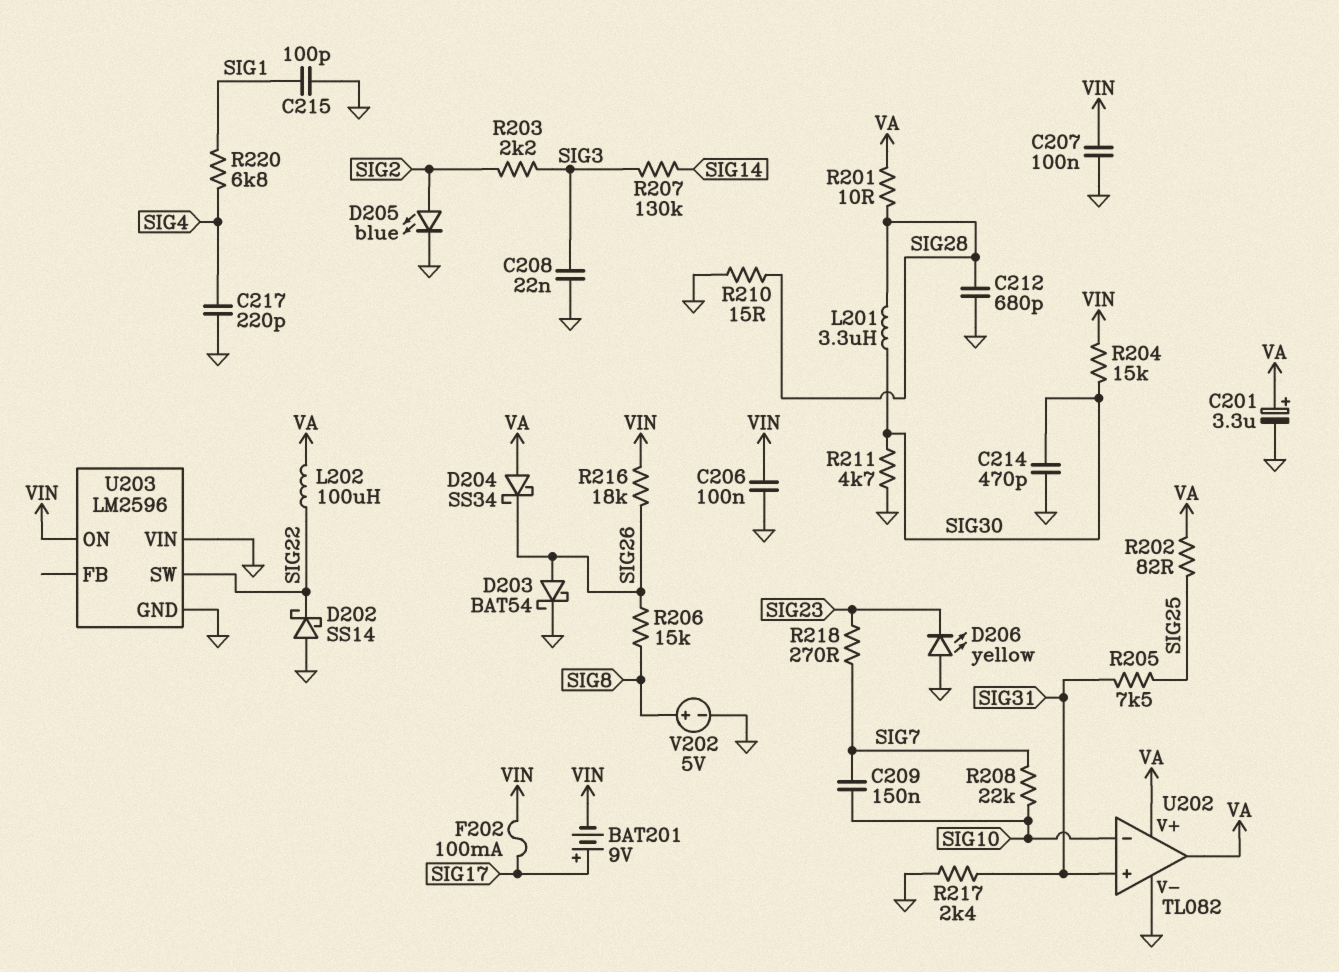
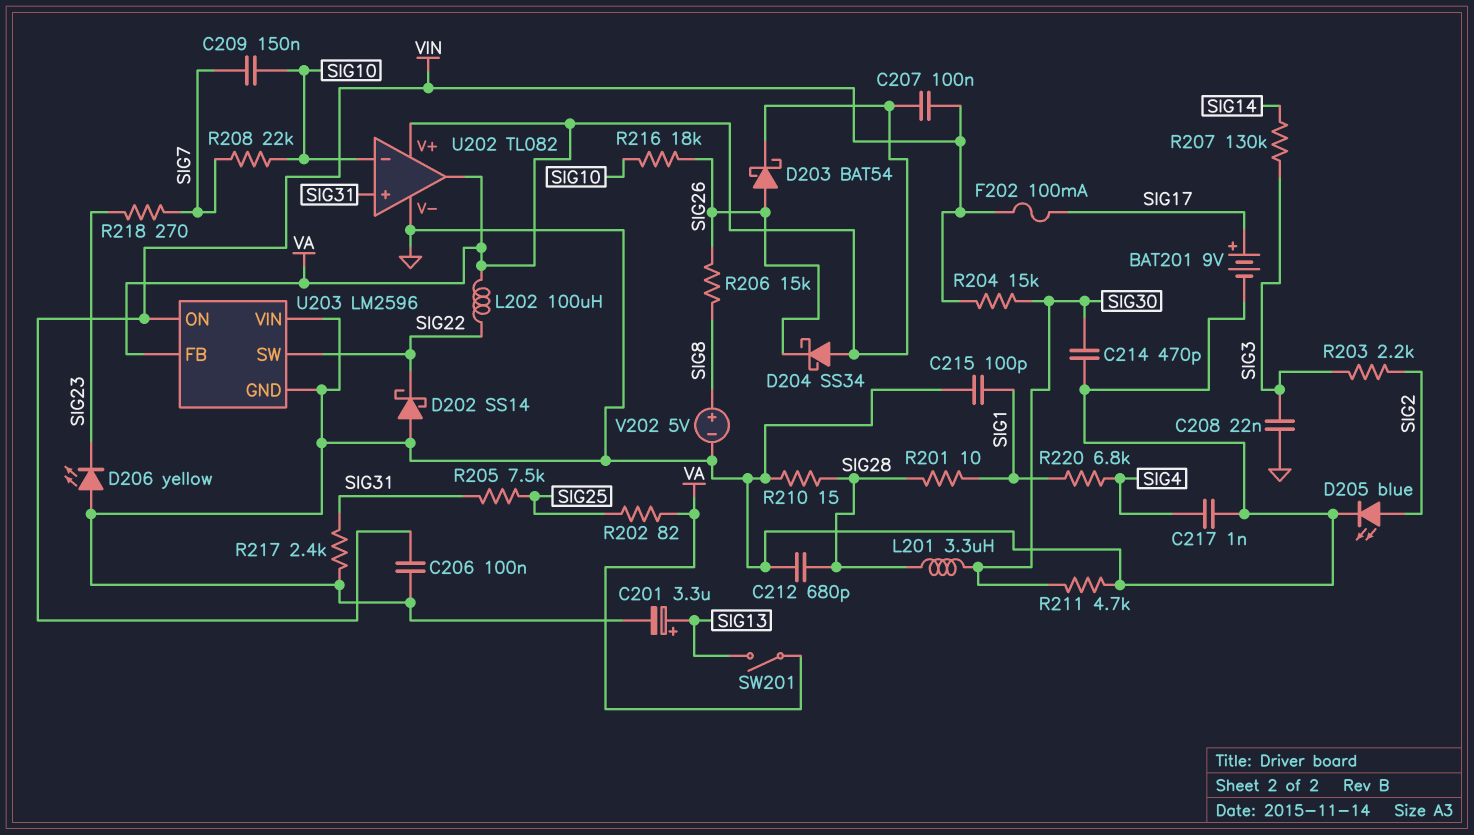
BAT201: 9V (plus SIG17, minus VIN) -> 9V (plus SIG17, minus GND)
C201: 3.3uF (plus VA, minus GND) -> 3.3uF (plus SIG13, minus GND)
C207: 100nF (GND, VIN) -> 100nF (VA, VIN)
C217: 220pF (GND, SIG4) -> 1nF (GND, SIG4)
D203: schottky BAT54 (A SIG26, K GND) -> schottky BAT54 (A SIG26, K VA)
R201: 10 (SIG28, VA) -> 10 (SIG1, SIG28)
R216: 18k (SIG26, VIN) -> 18k (SIG10, SIG26)
SW201: none -> switch (SIG13, VA)
U203 pin FB: none -> VA

